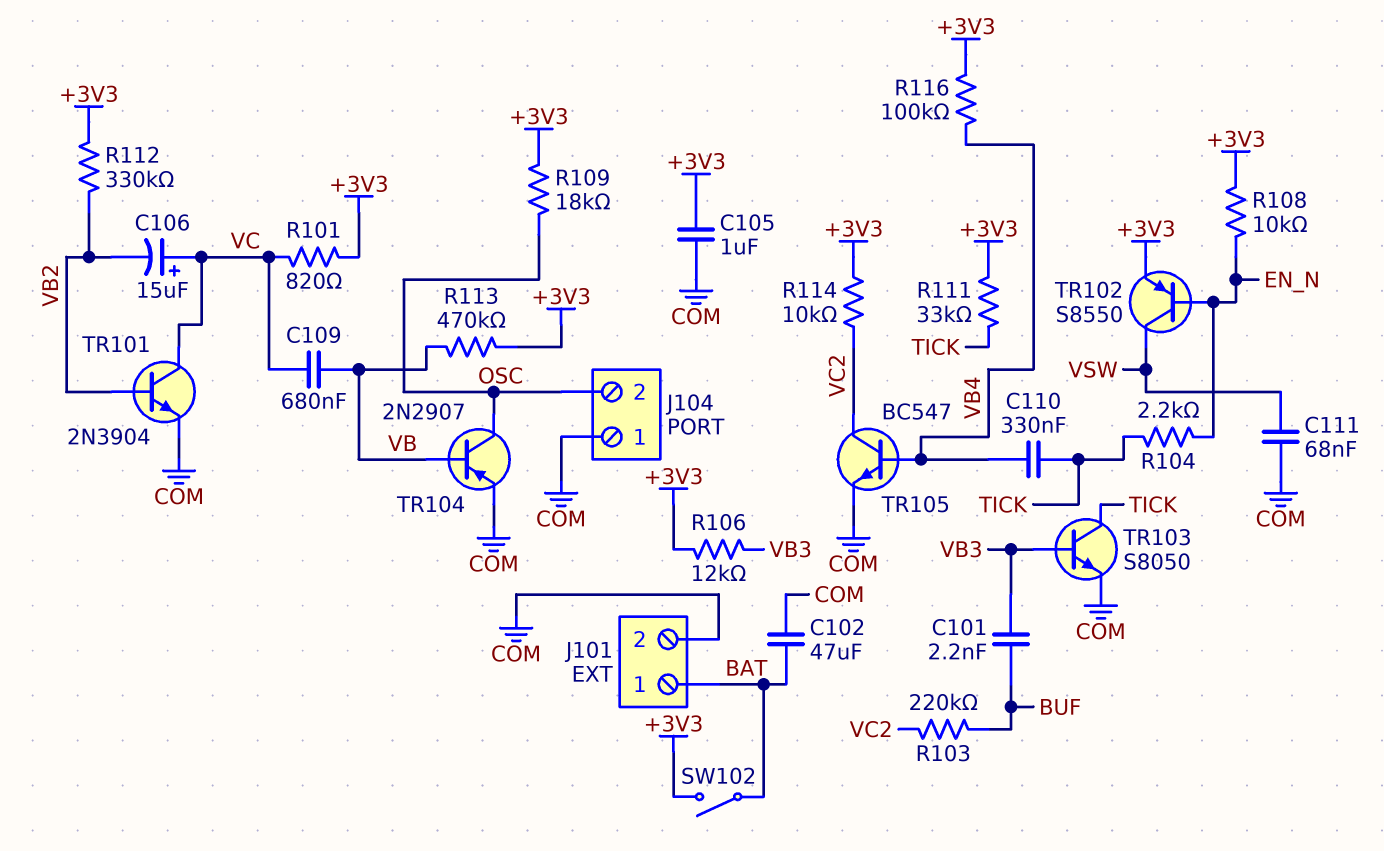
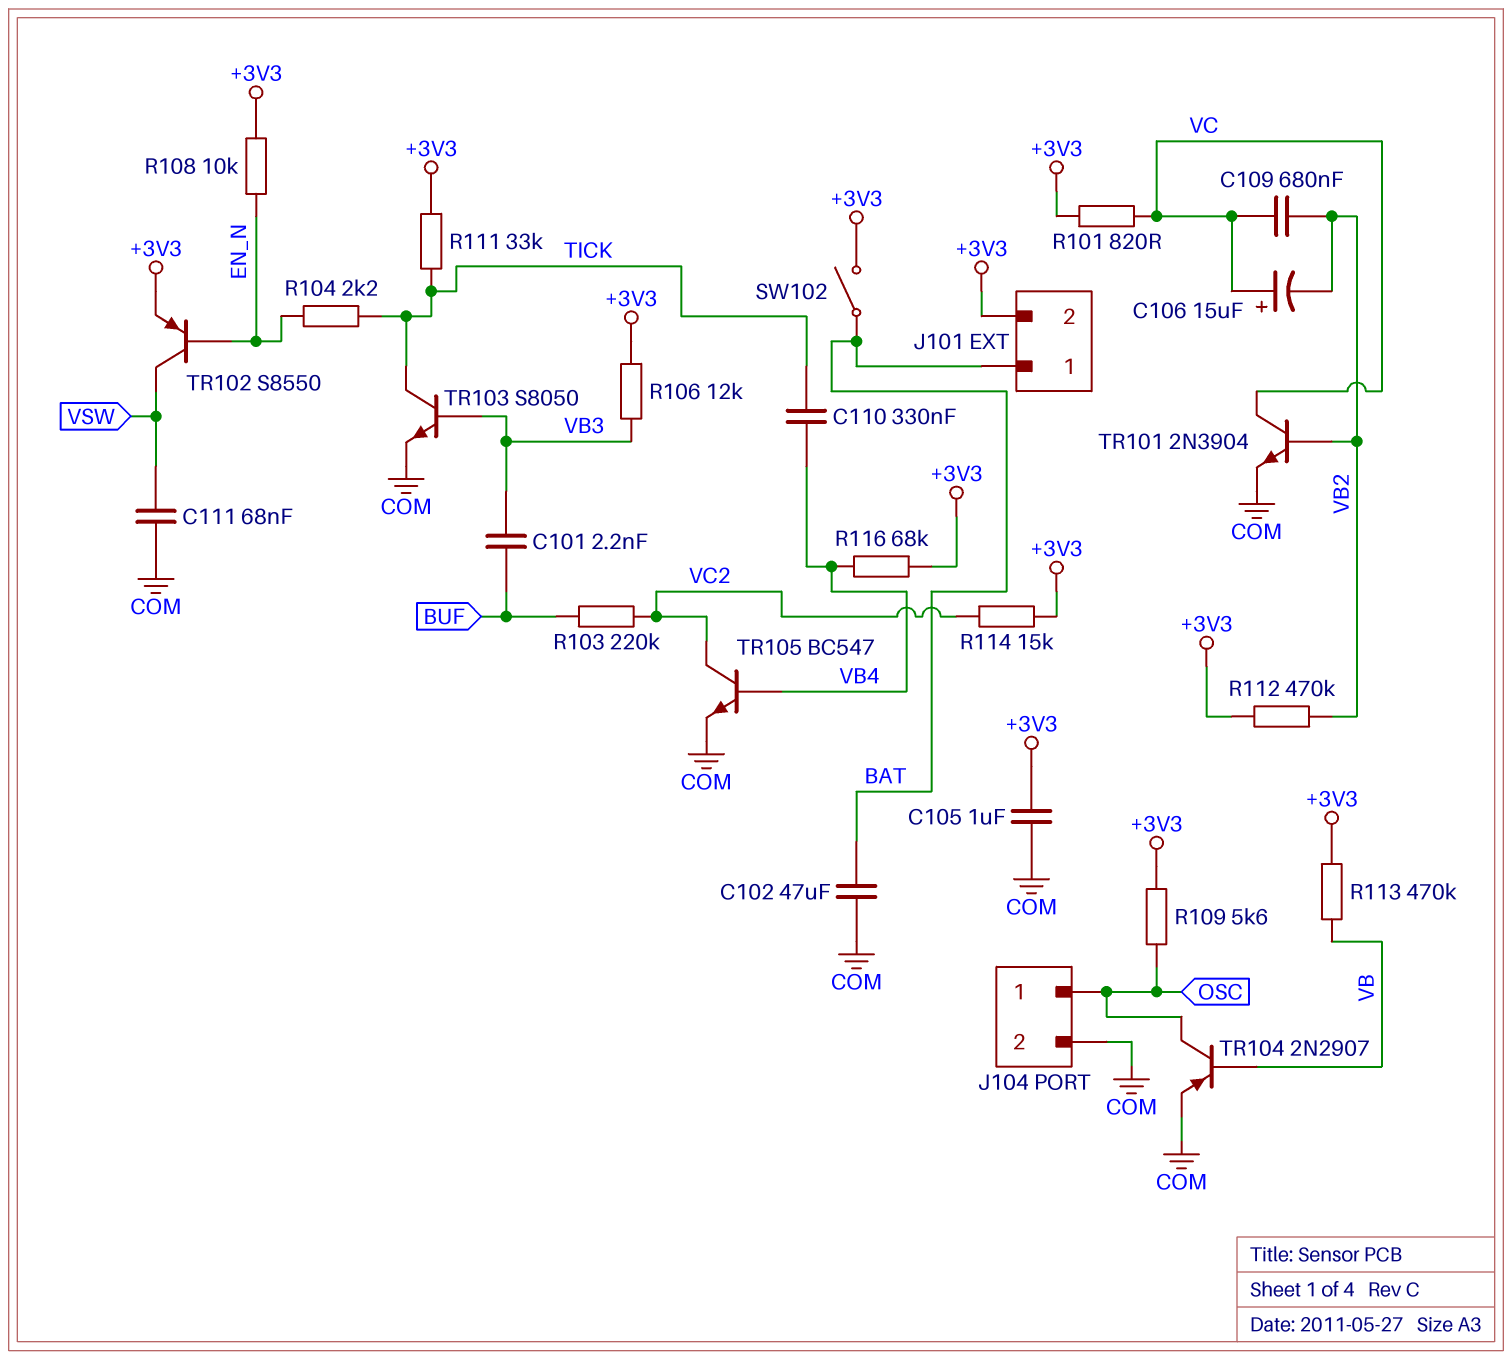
C109: 680nF (VB, VC) -> 680nF (VB2, VC)
J101 pin 2: COM -> +3V3
J104 pin 1: COM -> OSC
J104 pin 2: OSC -> COM
R109: 18k (+3V3, OSC) -> 5.6k (+3V3, OSC)
R112: 330k (+3V3, VB2) -> 470k (+3V3, VB2)
R114: 10k (+3V3, VC2) -> 15k (+3V3, VC2)
R116: 100k (+3V3, VB4) -> 68k (+3V3, VB4)

